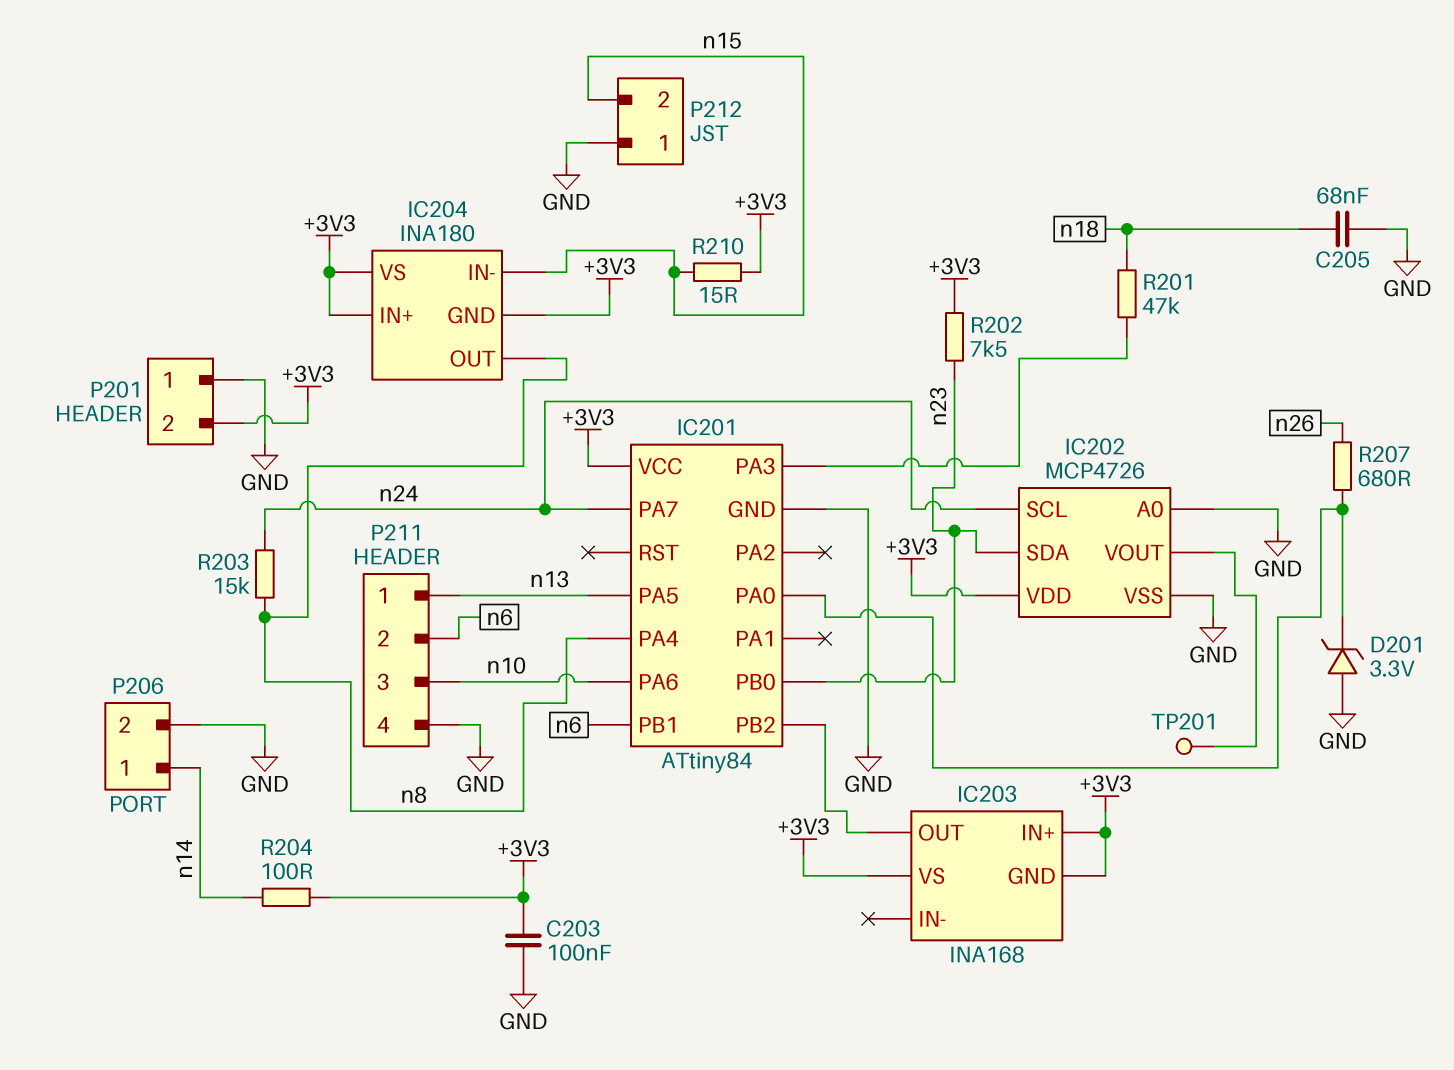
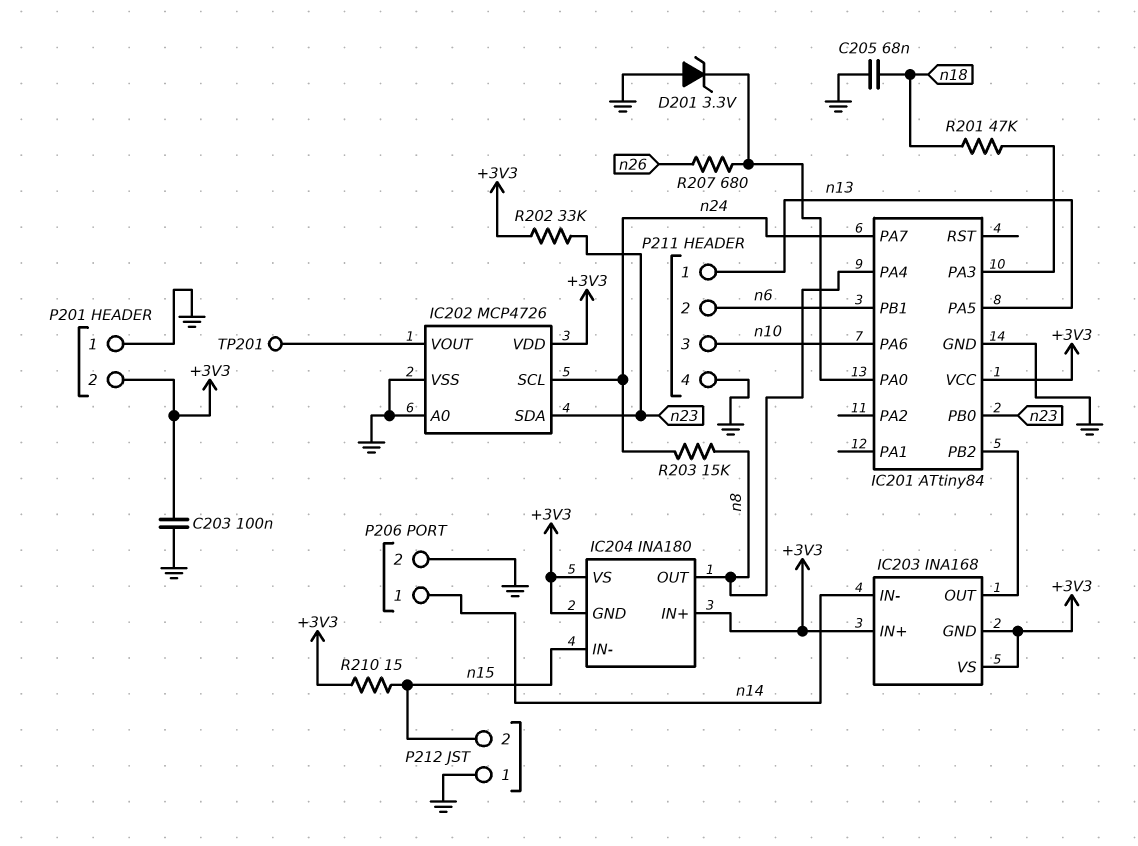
IC203 pin IN-: none -> n14
R202: 7.5k (+3V3, n23) -> 33k (+3V3, n23)
R204: 100 (+3V3, n14) -> none

